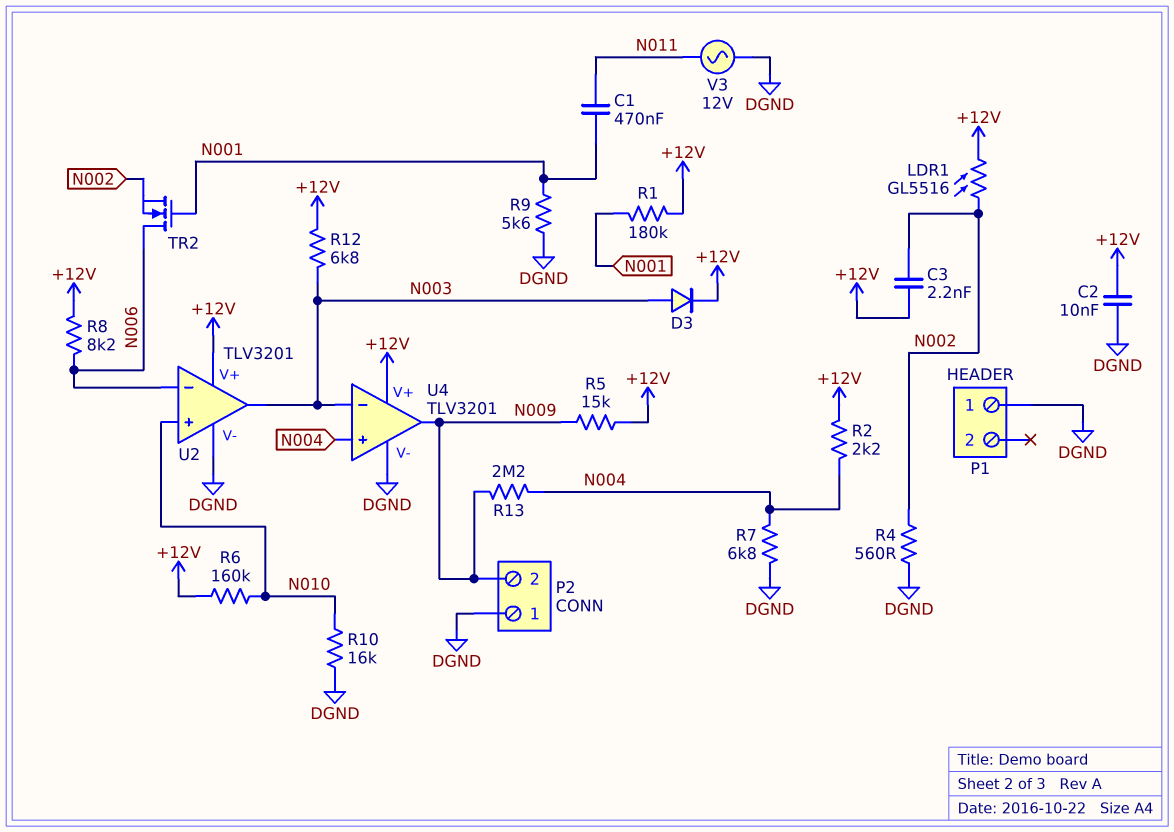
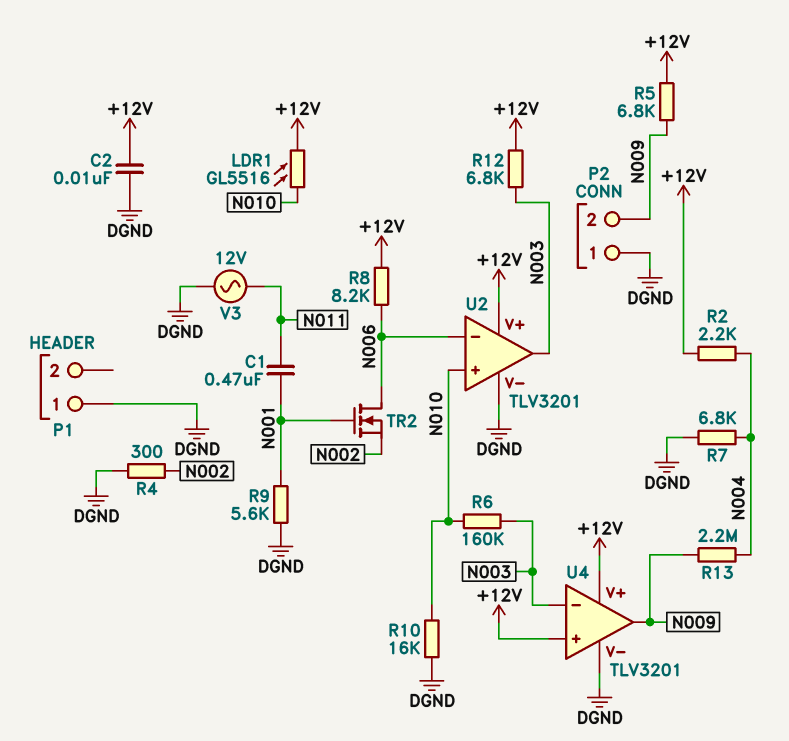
C3: 2.2nF (+12V, N002) -> none
D3: diode (A N003, K +12V) -> none
LDR1: GL5516 (+12V, N002) -> GL5516 (+12V, N010)
R1: 180k (+12V, N001) -> none
R4: 560 (DGND, N002) -> 300 (DGND, N002)
R5: 15k (+12V, N009) -> 6.8k (+12V, N009)
R6: 160k (+12V, N010) -> 160k (N003, N010)
U4 pin in+: N004 -> +12V

